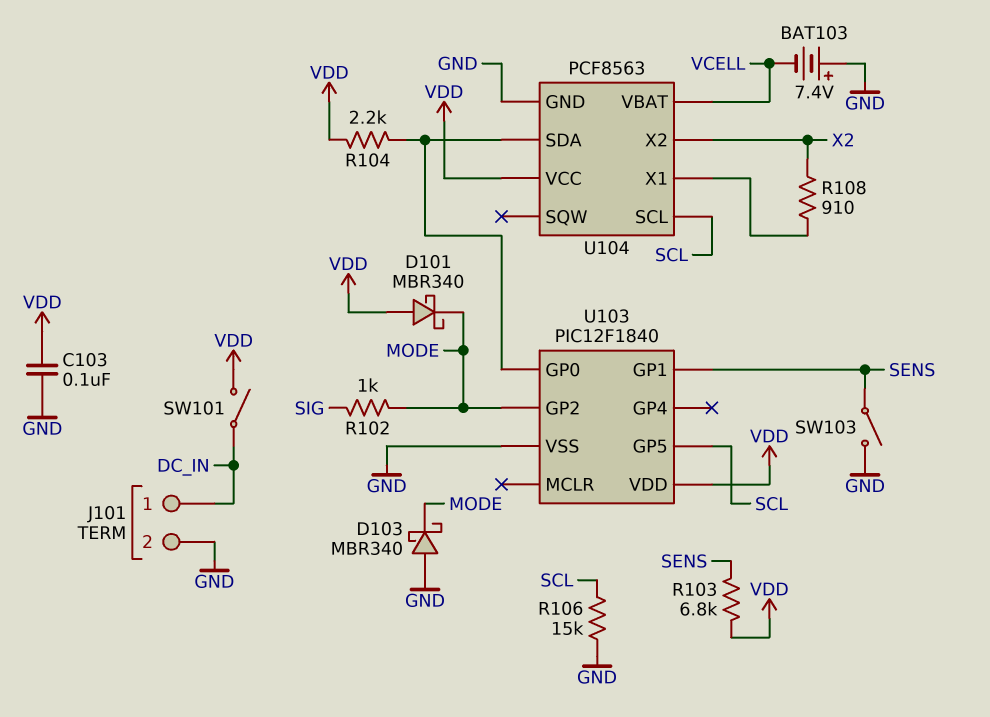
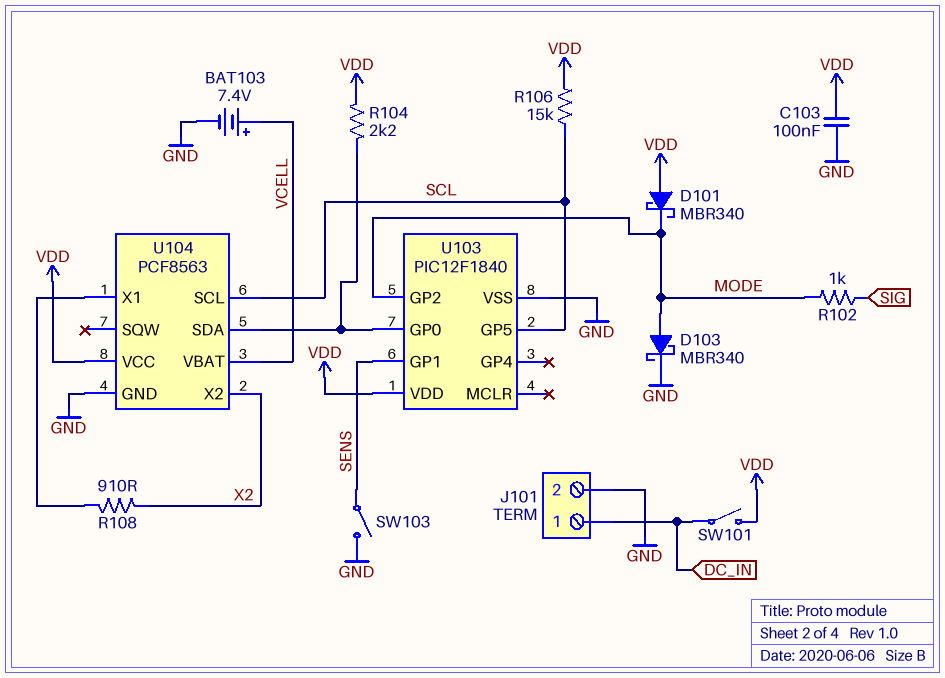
BAT103: 7.4V (plus GND, minus VCELL) -> 7.4V (plus VCELL, minus GND)
D103: schottky MBR340 (A GND, K MODE) -> schottky MBR340 (A MODE, K GND)
R103: 6.8k (SENS, VDD) -> none
R106: 15k (GND, SCL) -> 15k (SCL, VDD)

